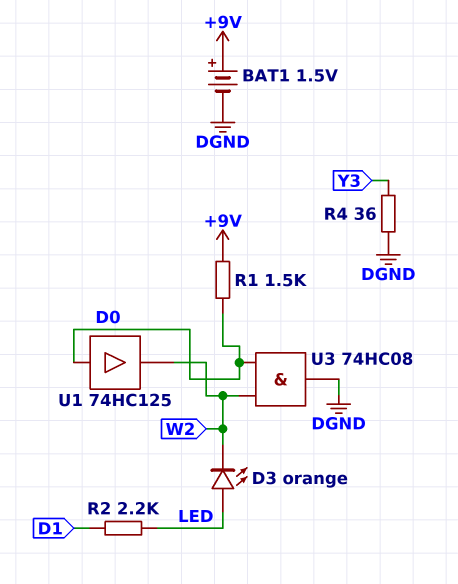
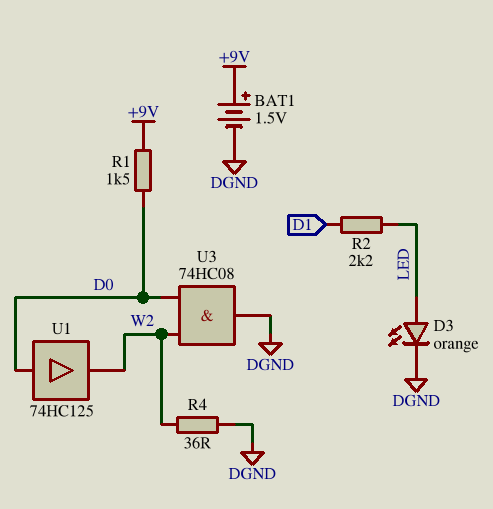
D3: LED orange (A LED, K W2) -> LED orange (A LED, K DGND)
R4: 36 (DGND, Y3) -> 36 (DGND, W2)

